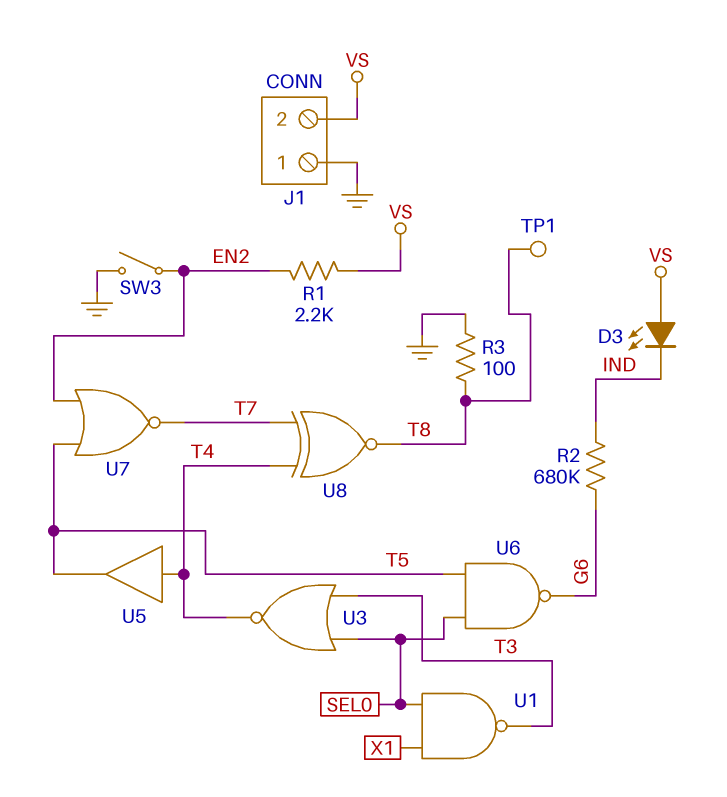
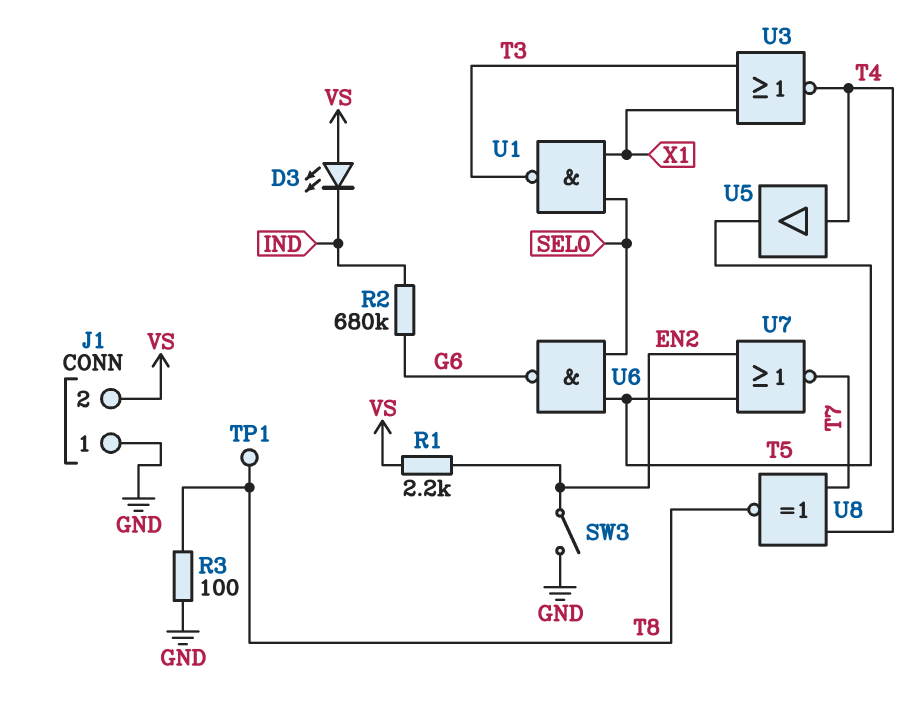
U3: NOR (in SEL0, in T3, out T4) -> NOR (in T3, in X1, out T4)

